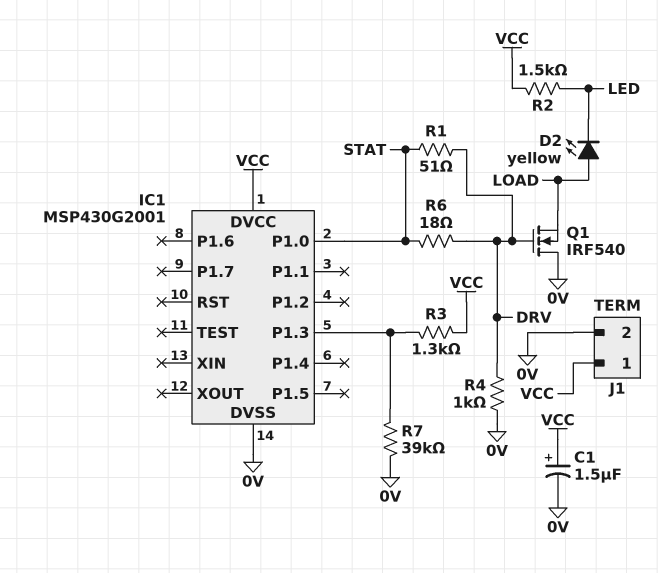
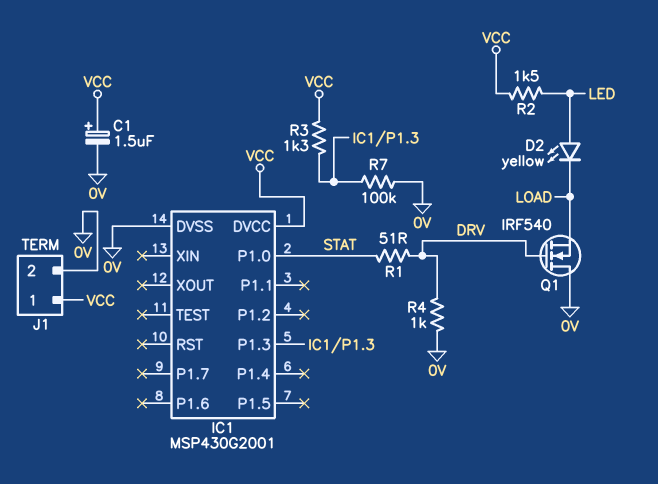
D2: LED yellow (A LOAD, K LED) -> LED yellow (A LED, K LOAD)
R6: 18 (DRV, STAT) -> none
R7: 39k (0V, IC1/P1.3) -> 100k (0V, IC1/P1.3)

